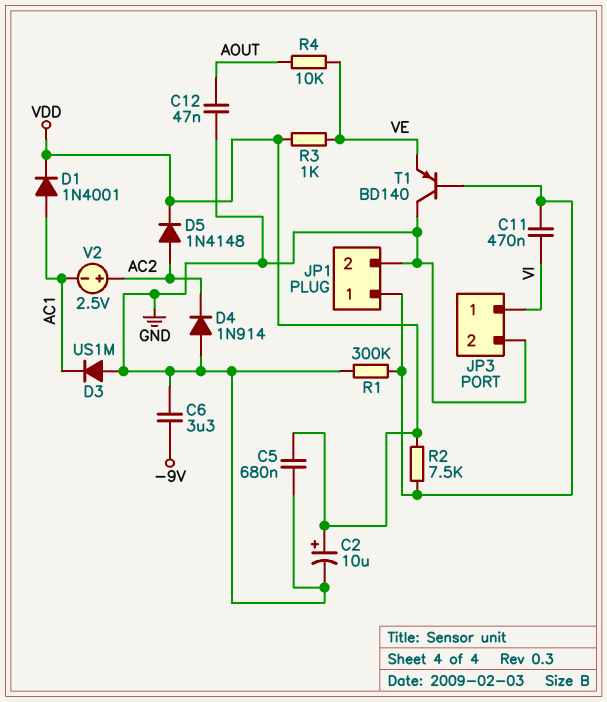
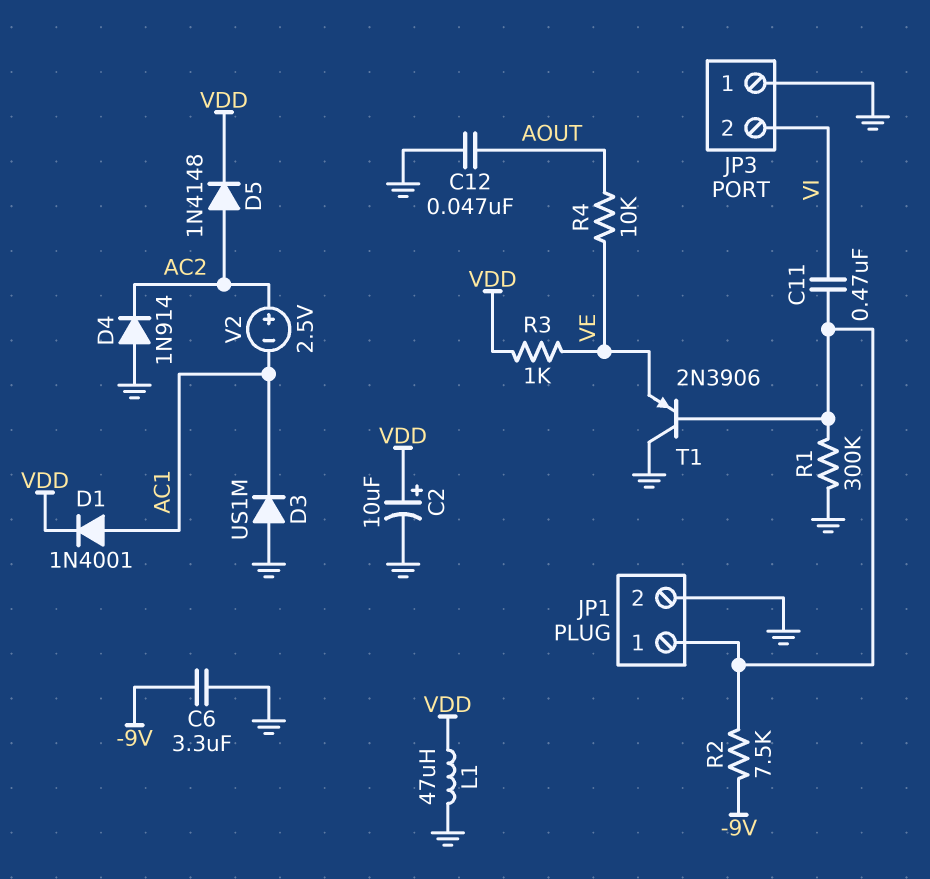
C5: 680nF (GND, VDD) -> none
JP3 pin 1: VI -> GND
JP3 pin 2: GND -> VI
L1: none -> 47uH (GND, VDD)
R2: 7.5k (JP1/1, VDD) -> 7.5k (-9V, JP1/1)
T1: PNP BD140 (B JP1/1, C GND, E VE) -> PNP 2N3906 (B JP1/1, C GND, E VE)

